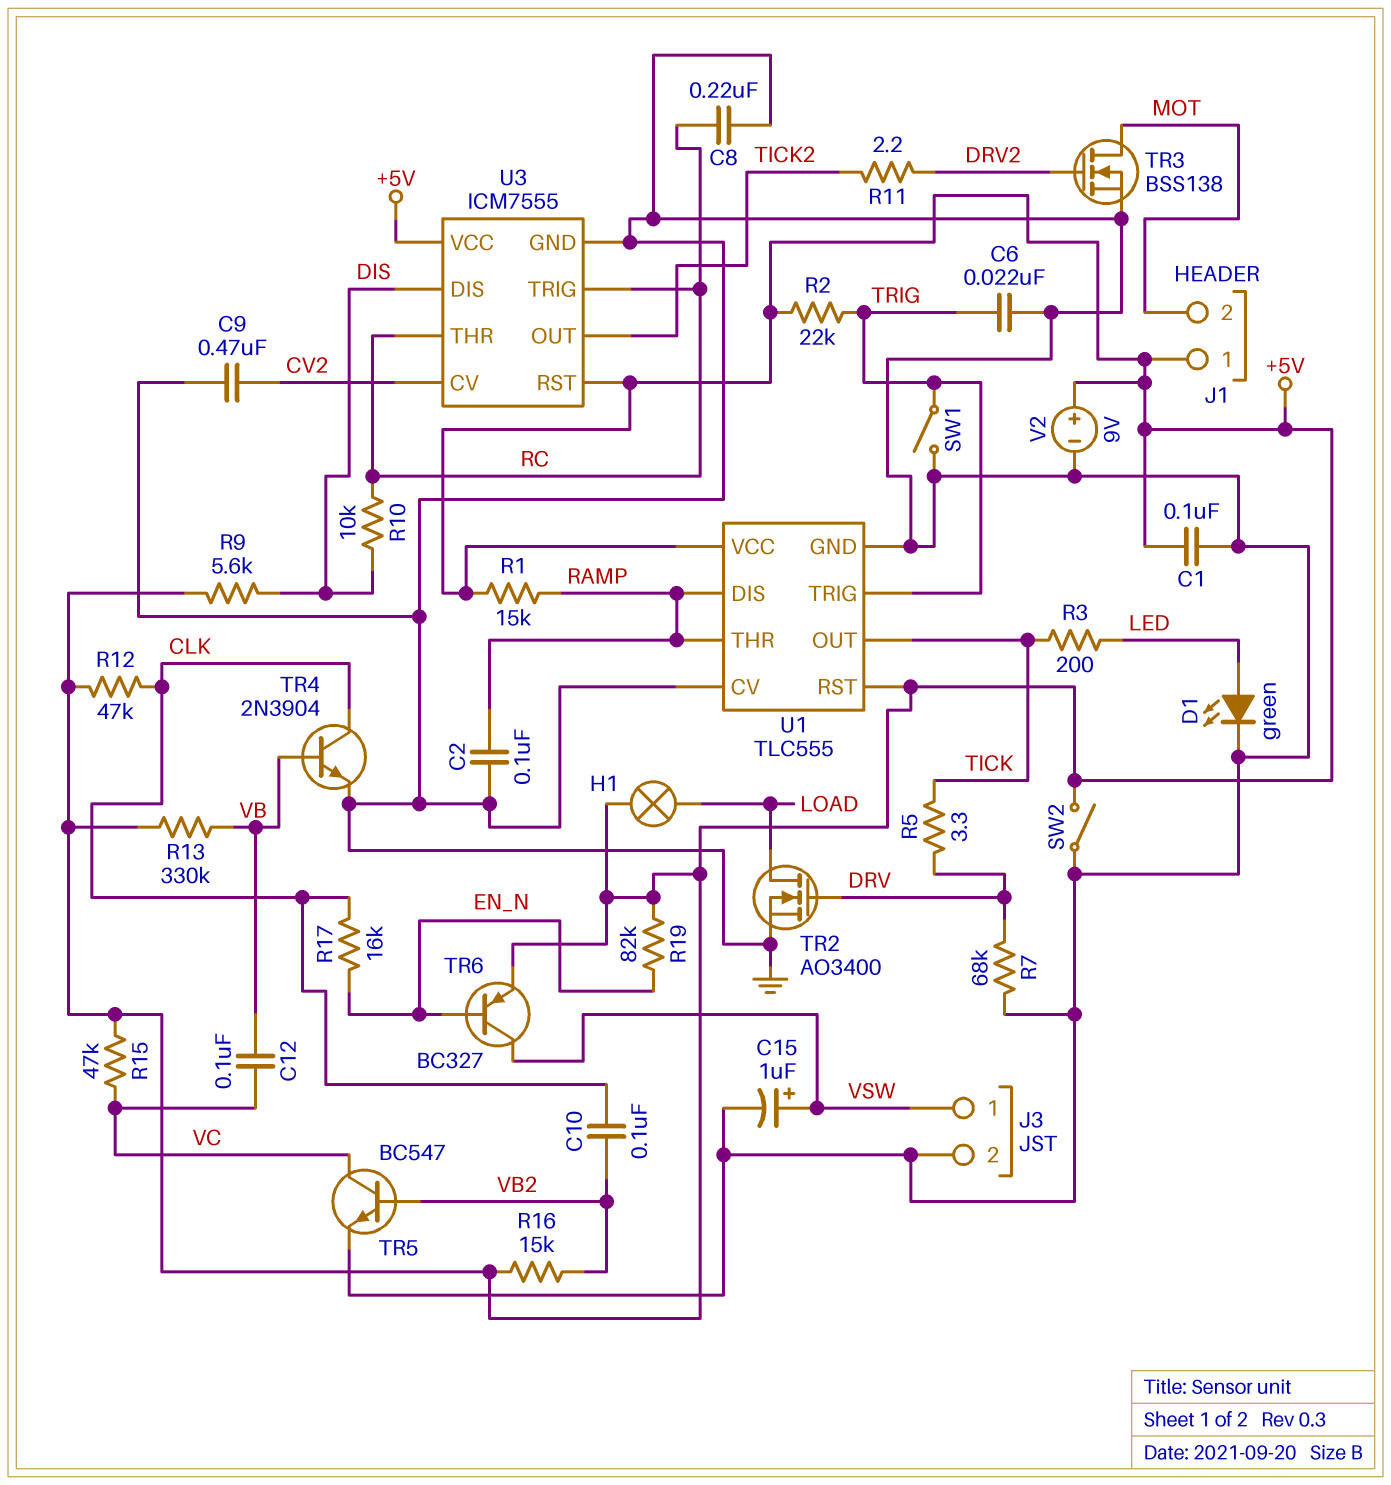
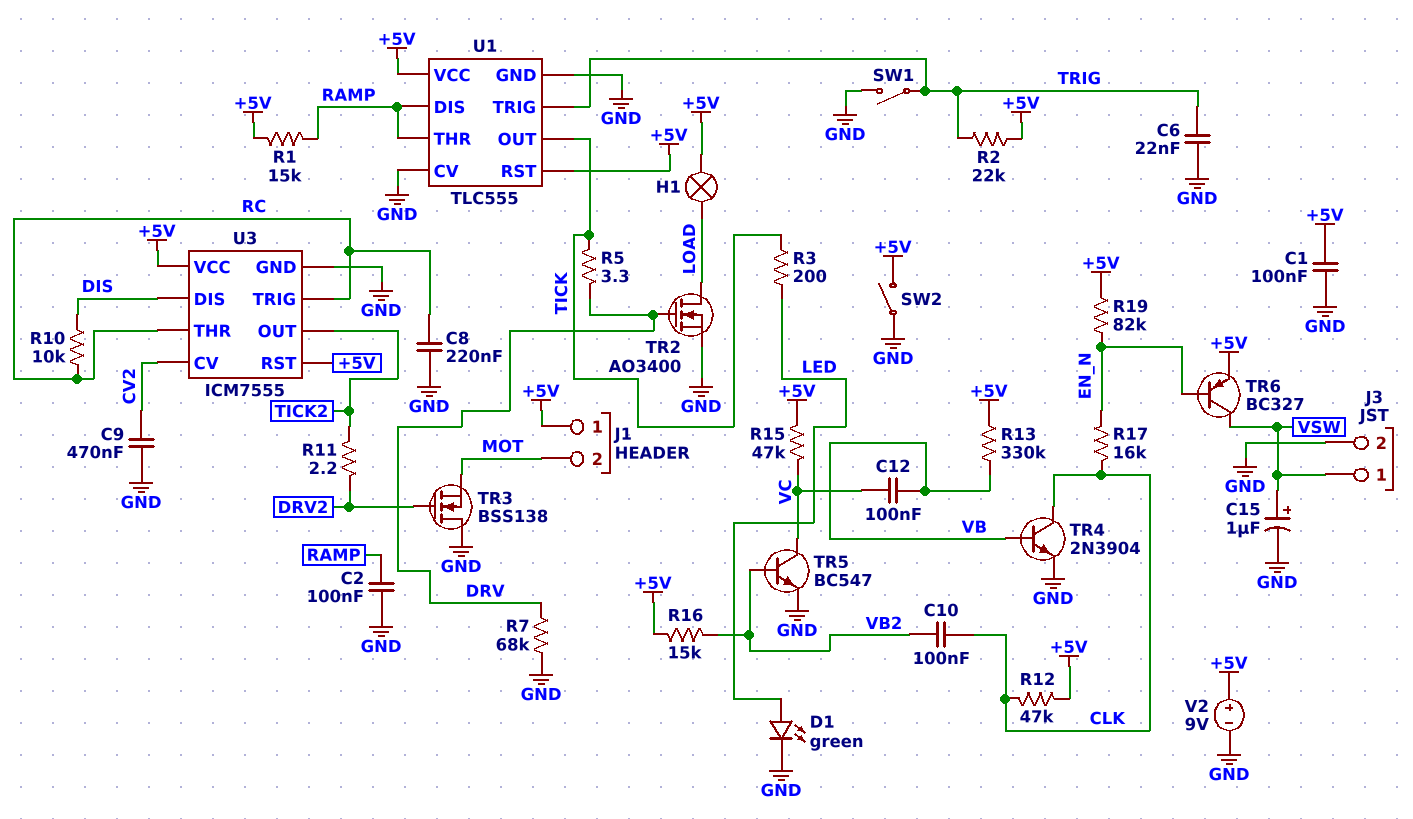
R9: 5.6k (+5V, DIS) -> none
TR3: NMOS BSS138 (G DRV2, D MOT, S GND) -> NMOS BSS138 (G DRV2, D GND, S MOT)

